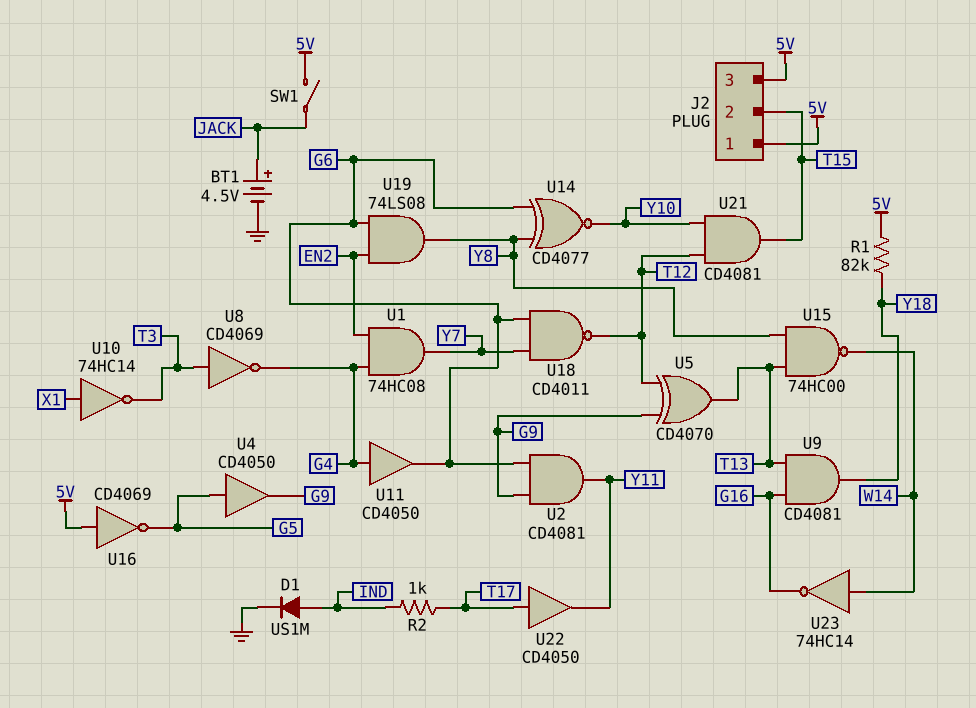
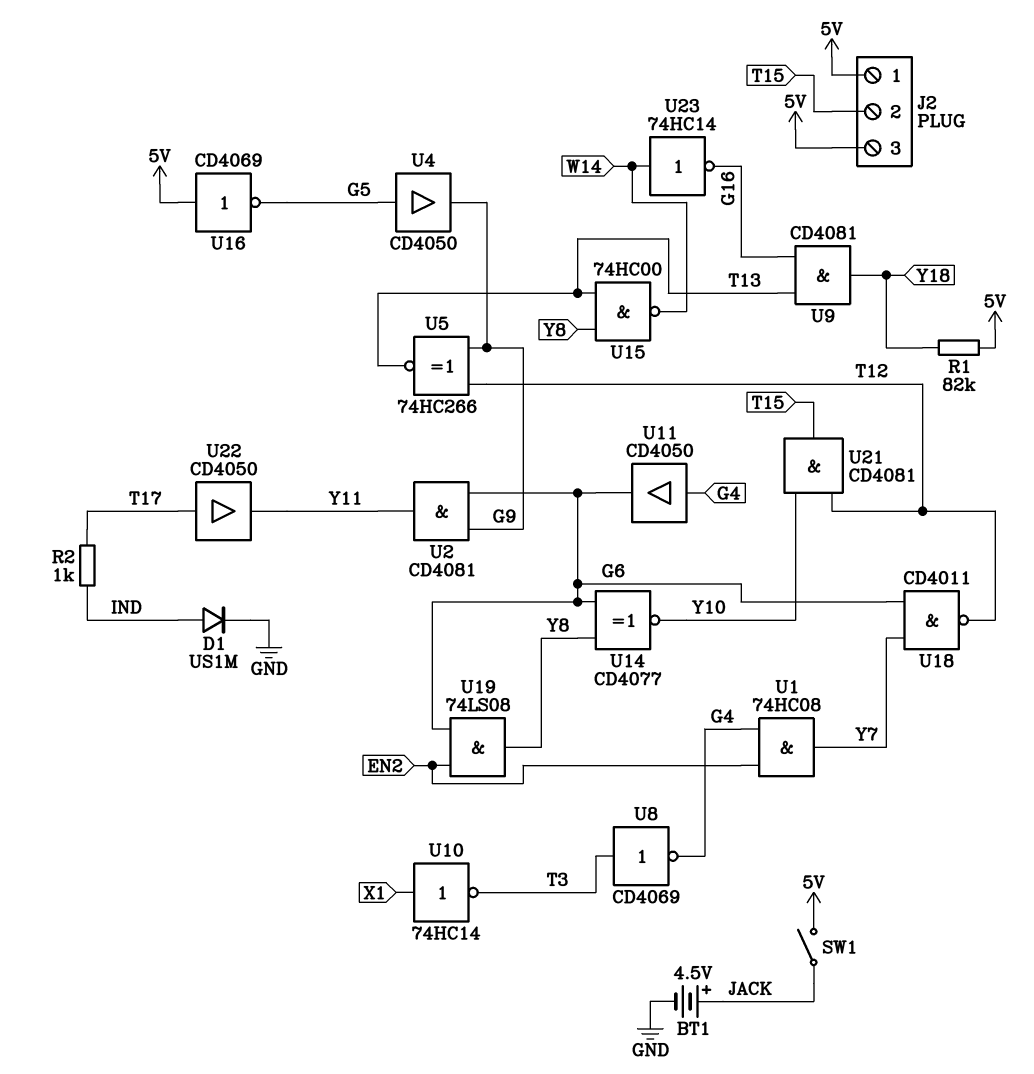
U5: XOR CD4070 (in G9, in T12, out T13) -> XNOR 74HC266 (in G9, in T12, out T13)

